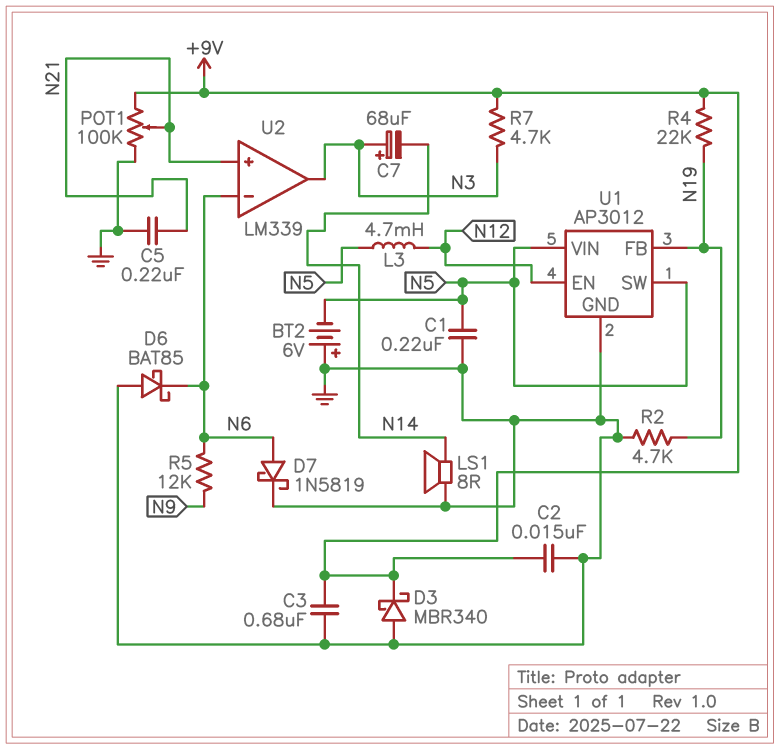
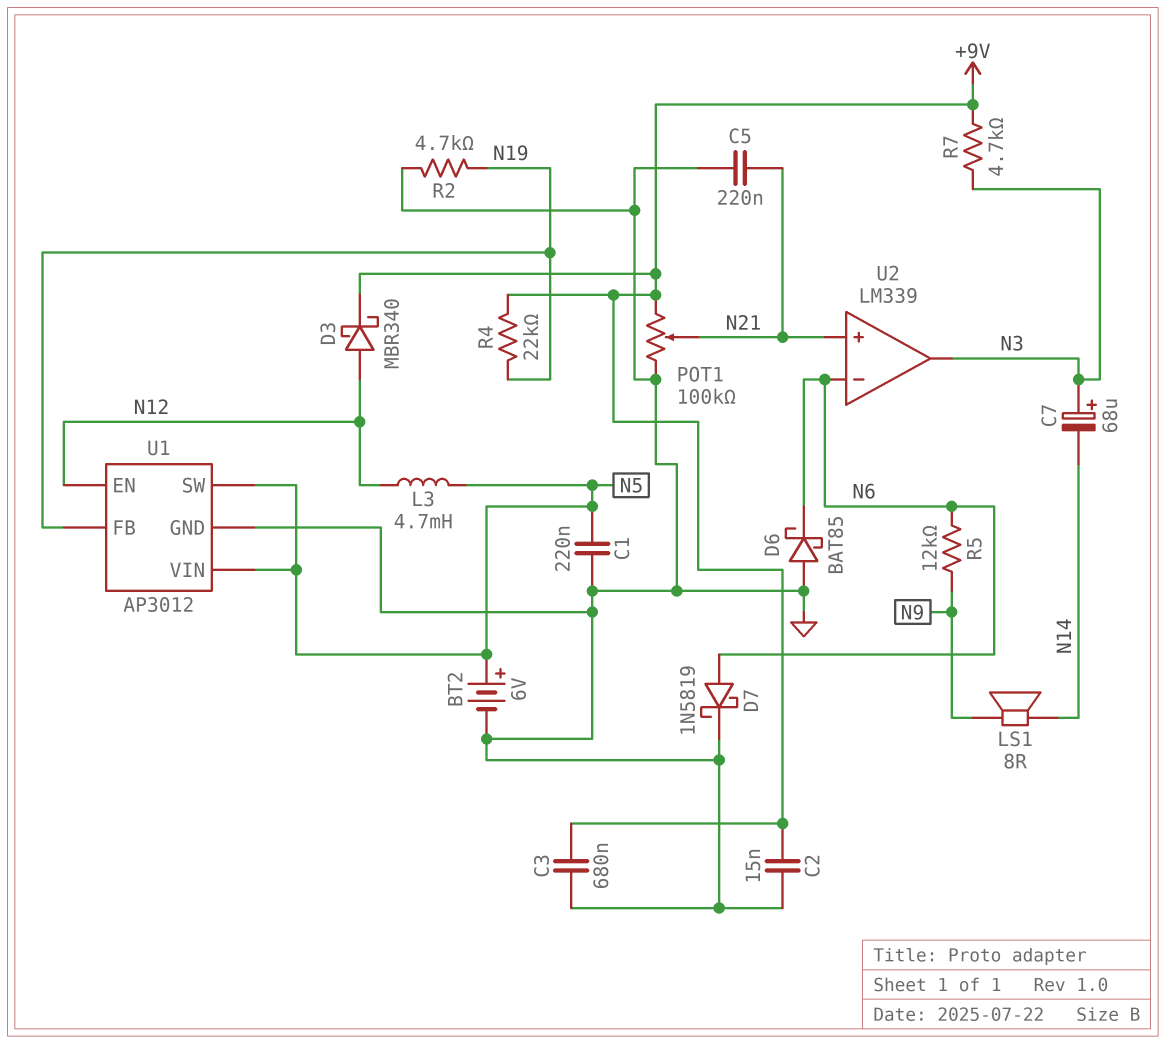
BT2: 6V (plus GND, minus N5) -> 6V (plus N5, minus GND)
D3: schottky MBR340 (A GND, K +9V) -> schottky MBR340 (A N12, K +9V)
LS1: speaker 8R (GND, N14) -> speaker 8R (N9, N14)

